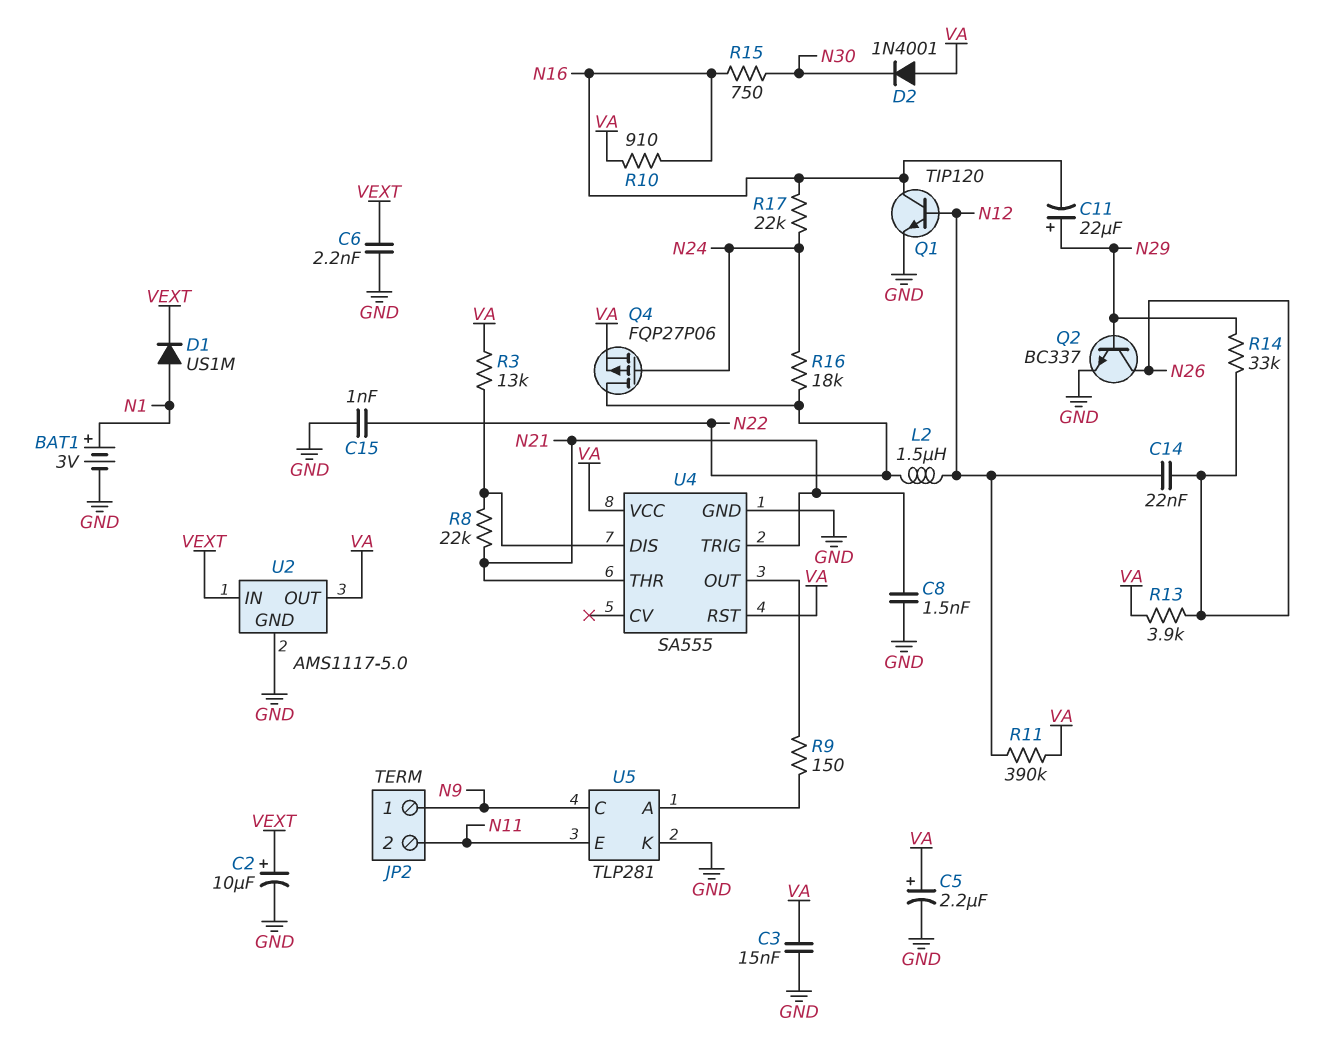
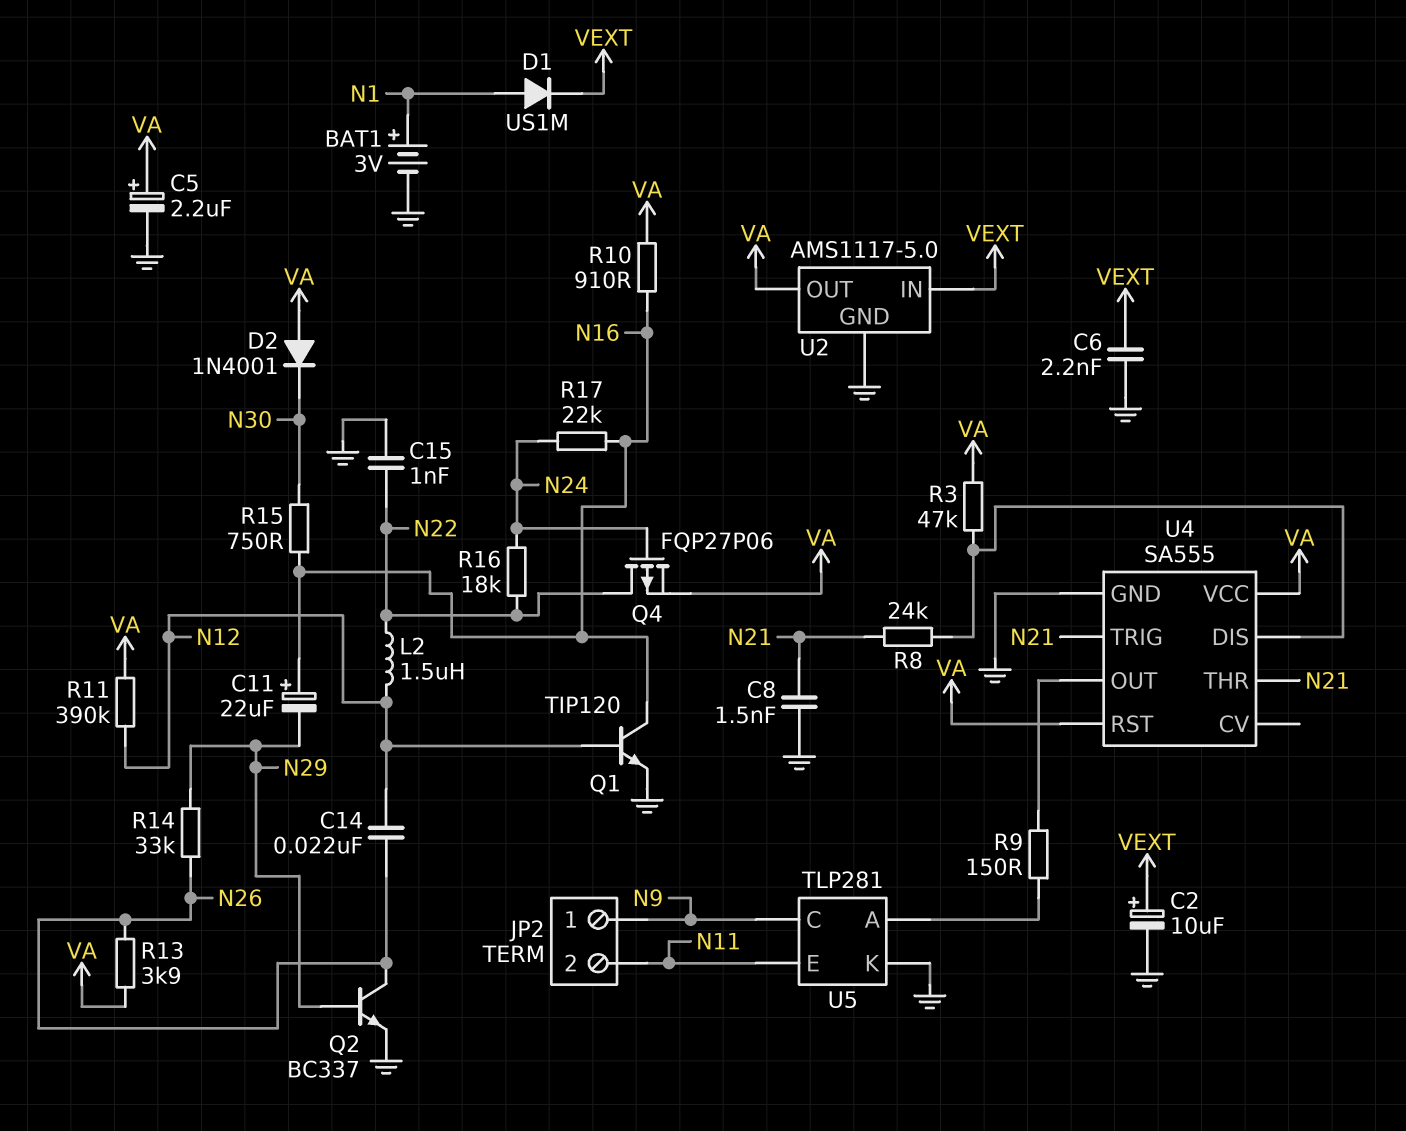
C3: 15nF (GND, VA) -> none
C11: 22uF (plus N29, minus N16) -> 22uF (plus N16, minus N29)
R3: 13k (U4/DIS, VA) -> 47k (U4/DIS, VA)
R8: 22k (N21, U4/DIS) -> 24k (N21, U4/DIS)

